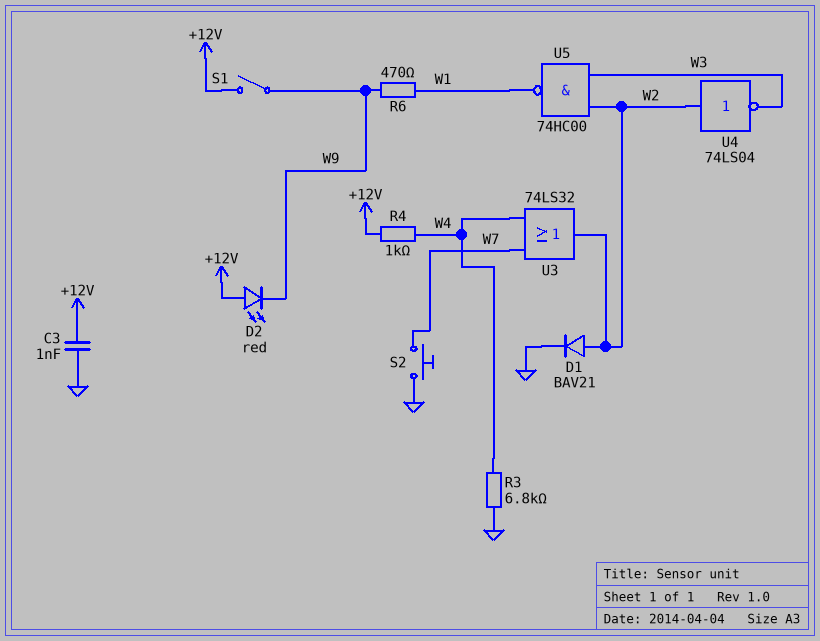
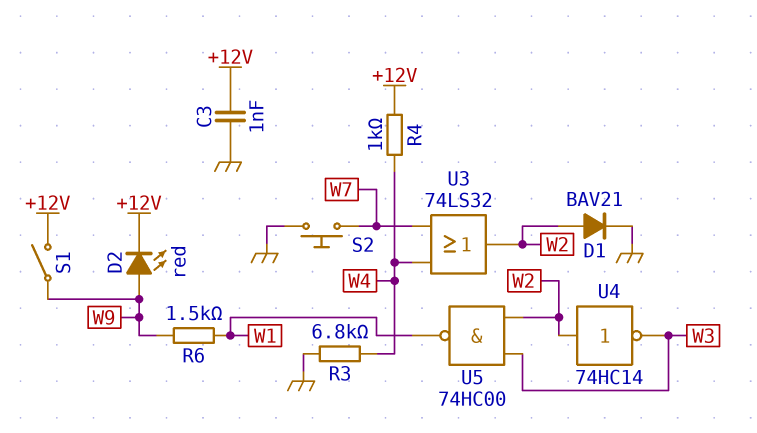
D2: LED red (A +12V, K W9) -> LED red (A W9, K +12V)
R6: 470 (W1, W9) -> 1.5k (W1, W9)
U4: NOT 74LS04 (in W2, out W3) -> NOT 74HC14 (in W2, out W3)

